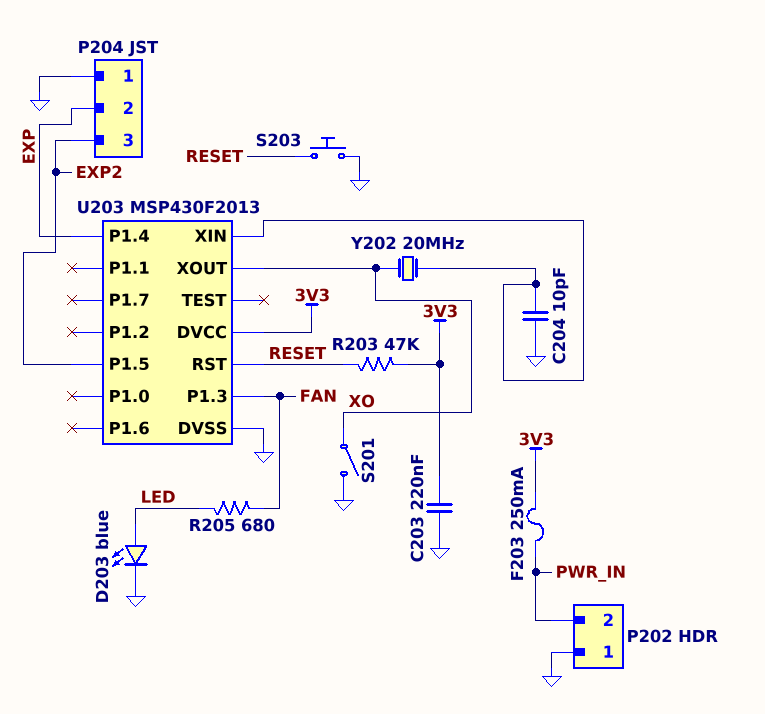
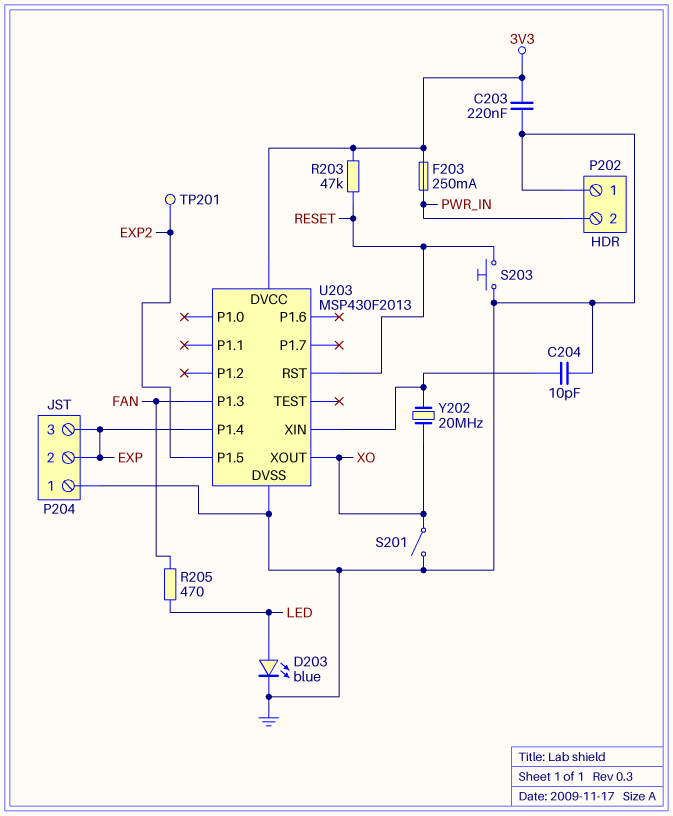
P204 pin 3: EXP2 -> EXP
R205: 680 (FAN, LED) -> 470 (FAN, LED)
TP201: none -> test point (EXP2)

